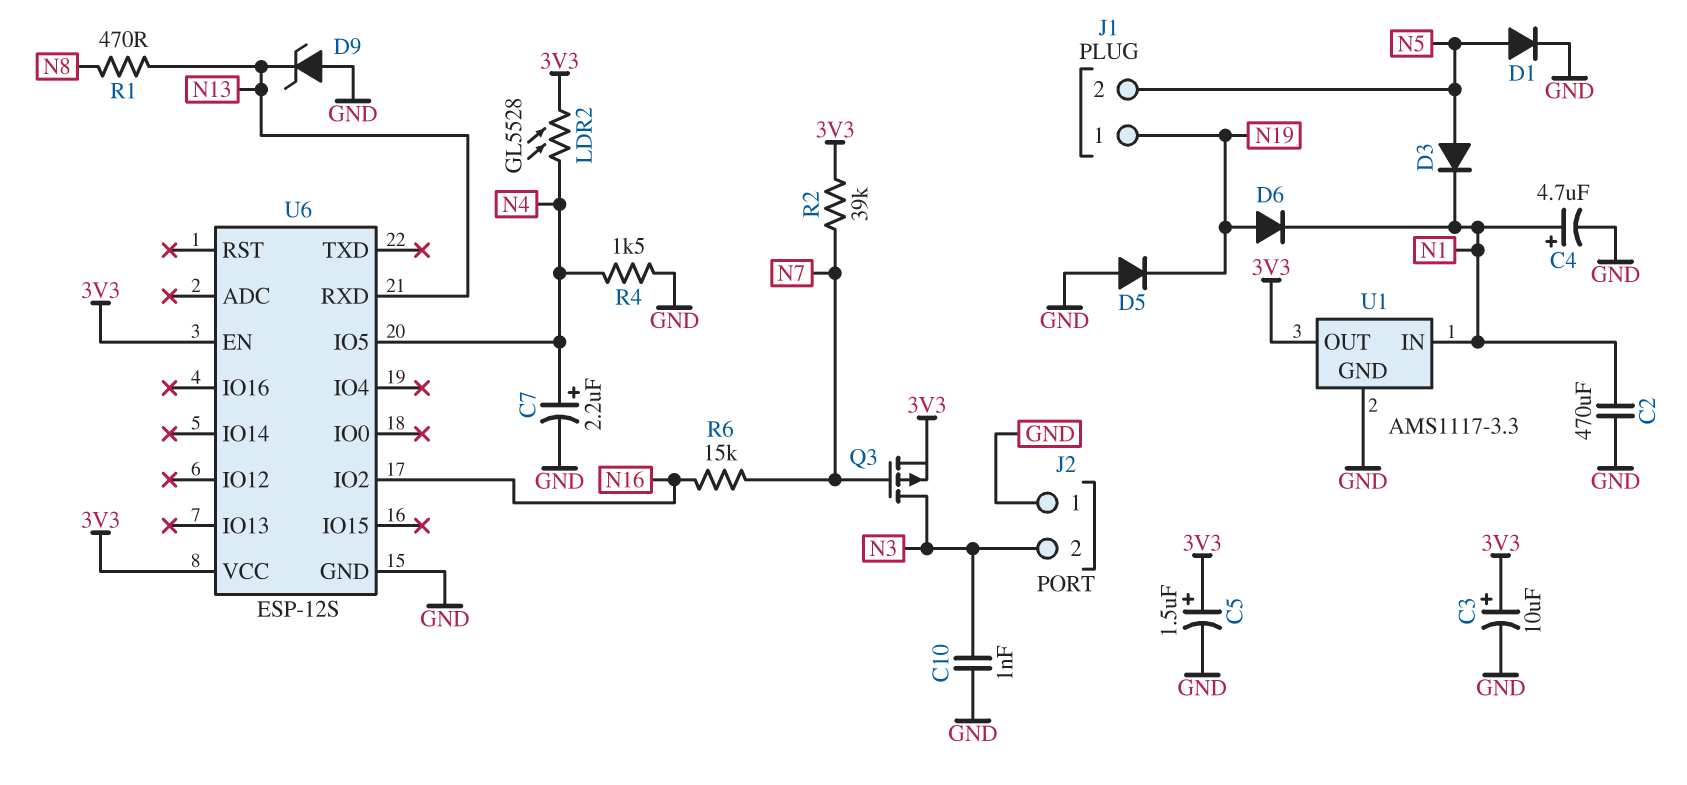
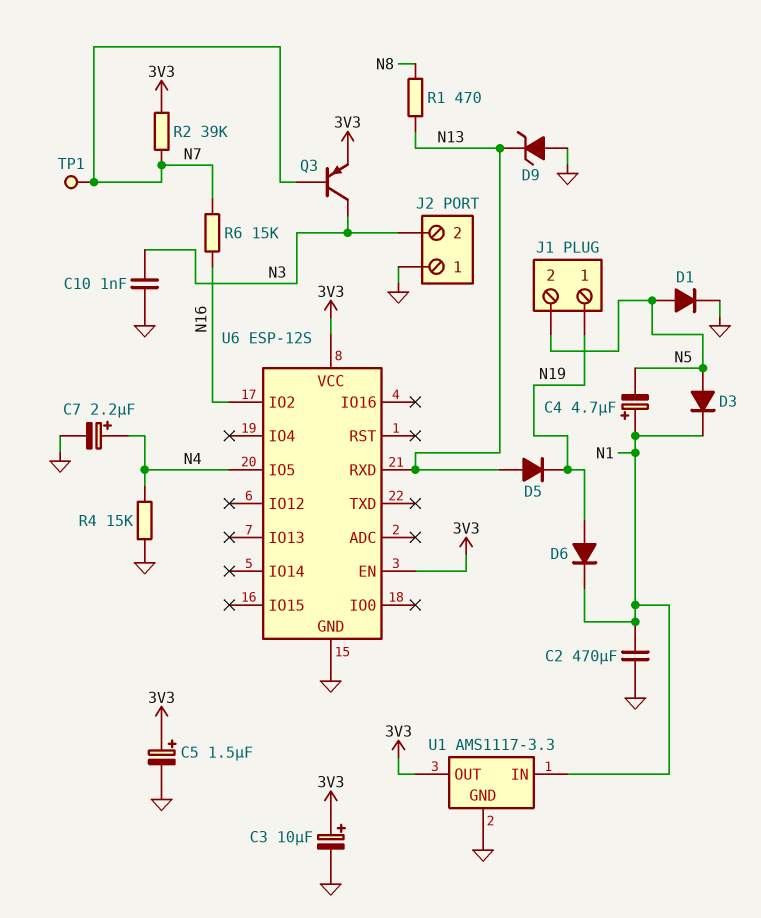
C4: 4.7uF (plus N1, minus GND) -> 4.7uF (plus N1, minus N5)
D5: diode (A GND, K N19) -> diode (A N13, K N19)
LDR2: GL5528 (3V3, N4) -> none
Q3: PMOS (G N7, D N3, S 3V3) -> PNP (B N7, C N3, E 3V3)
R4: 1.5k (GND, N4) -> 15k (GND, N4)
TP1: none -> test point (N7)

